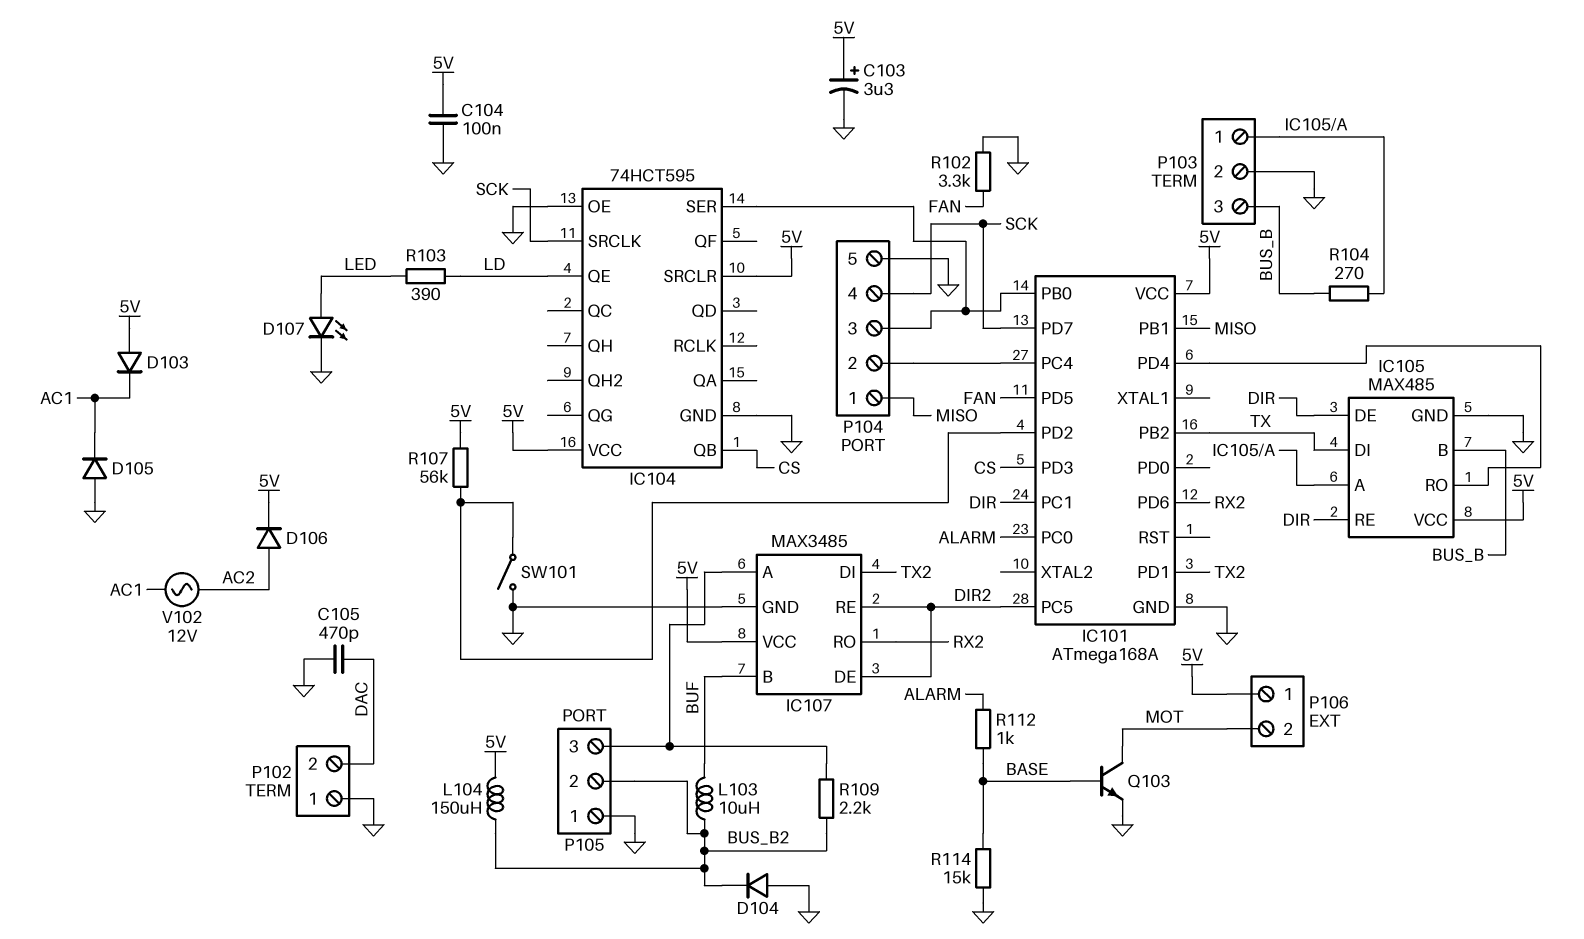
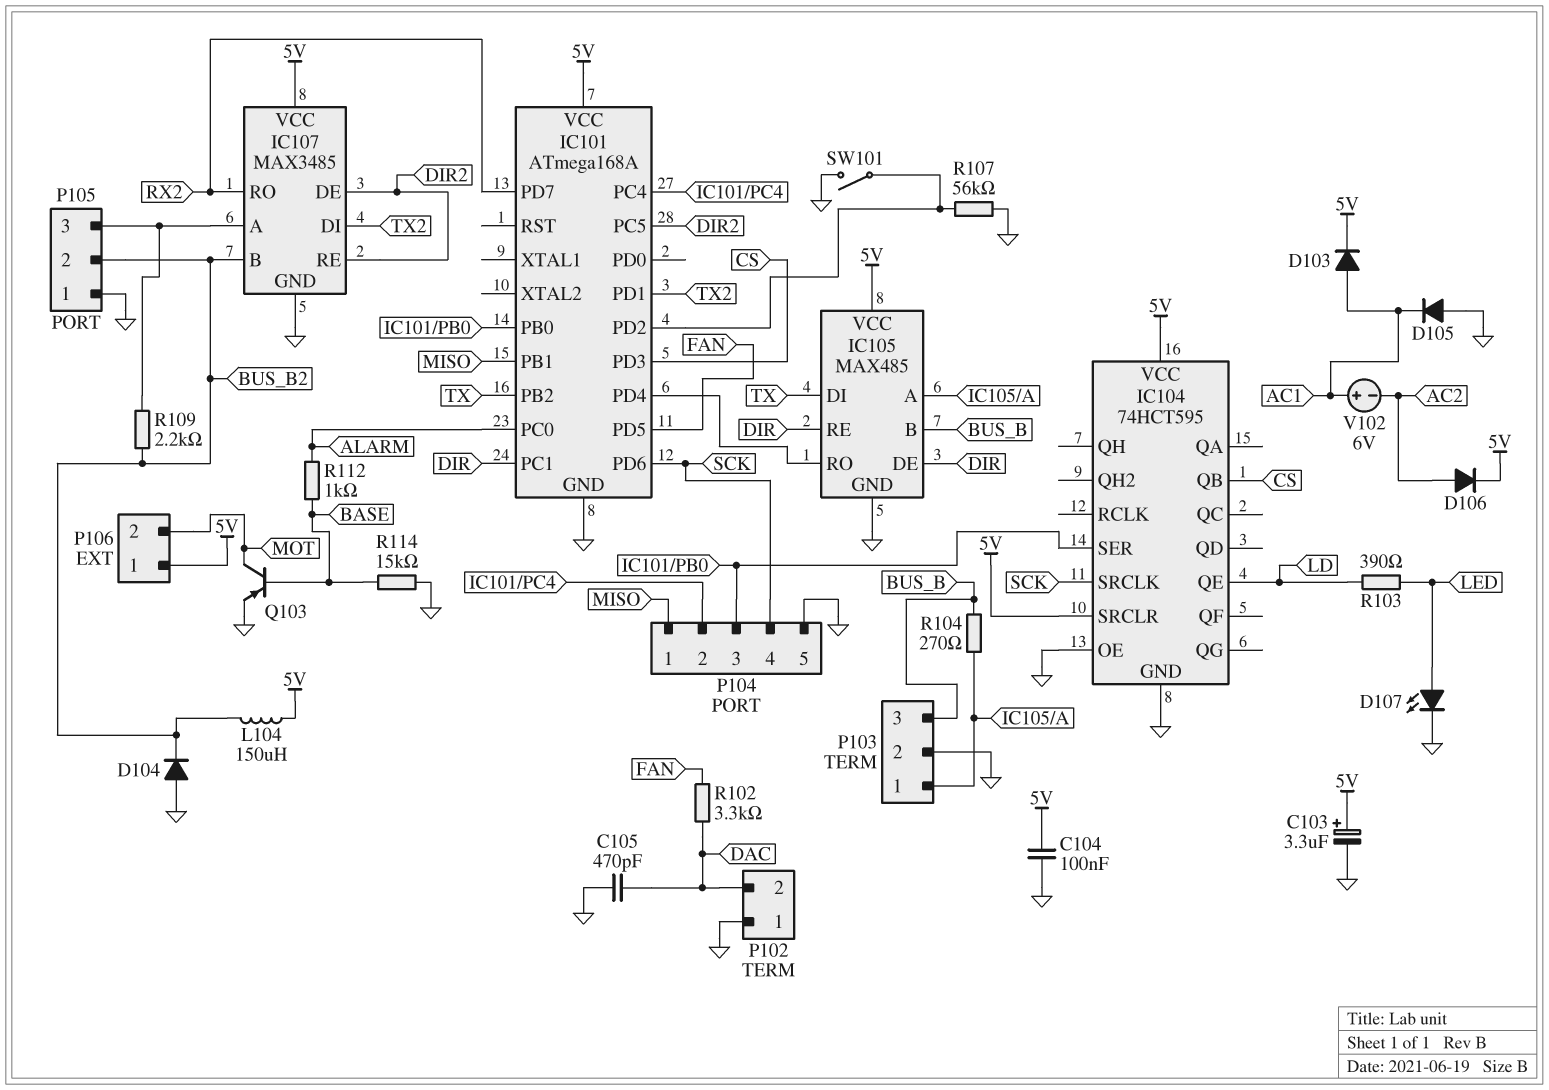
D103: diode (A 5V, K AC1) -> diode (A AC1, K 5V)
IC101 pin PD6: RX2 -> SCK
IC101 pin PD7: SCK -> RX2
IC107 pin B: BUF -> BUS_B2
L103: 10uH (BUF, BUS_B2) -> none
Q103: NPN (B BASE, C MOT, E GND) -> PNP (B BASE, C MOT, E GND)
R102: 3.3k (FAN, GND) -> 3.3k (DAC, FAN)
R107: 56k (5V, IC101/PD2) -> 56k (GND, IC101/PD2)
V102: AC 12V (AC1, AC2) -> 6V (plus AC1, minus AC2)

